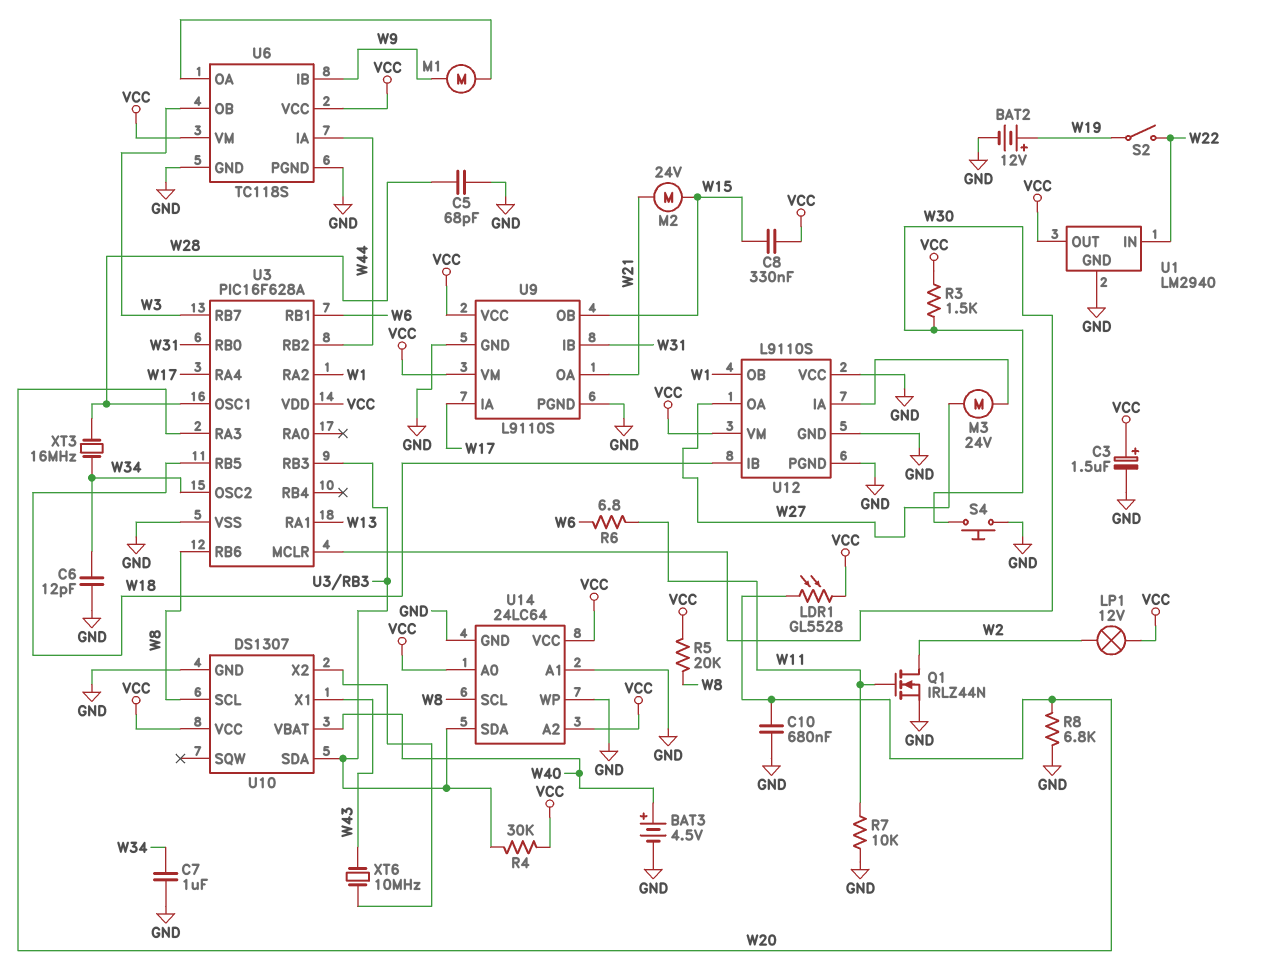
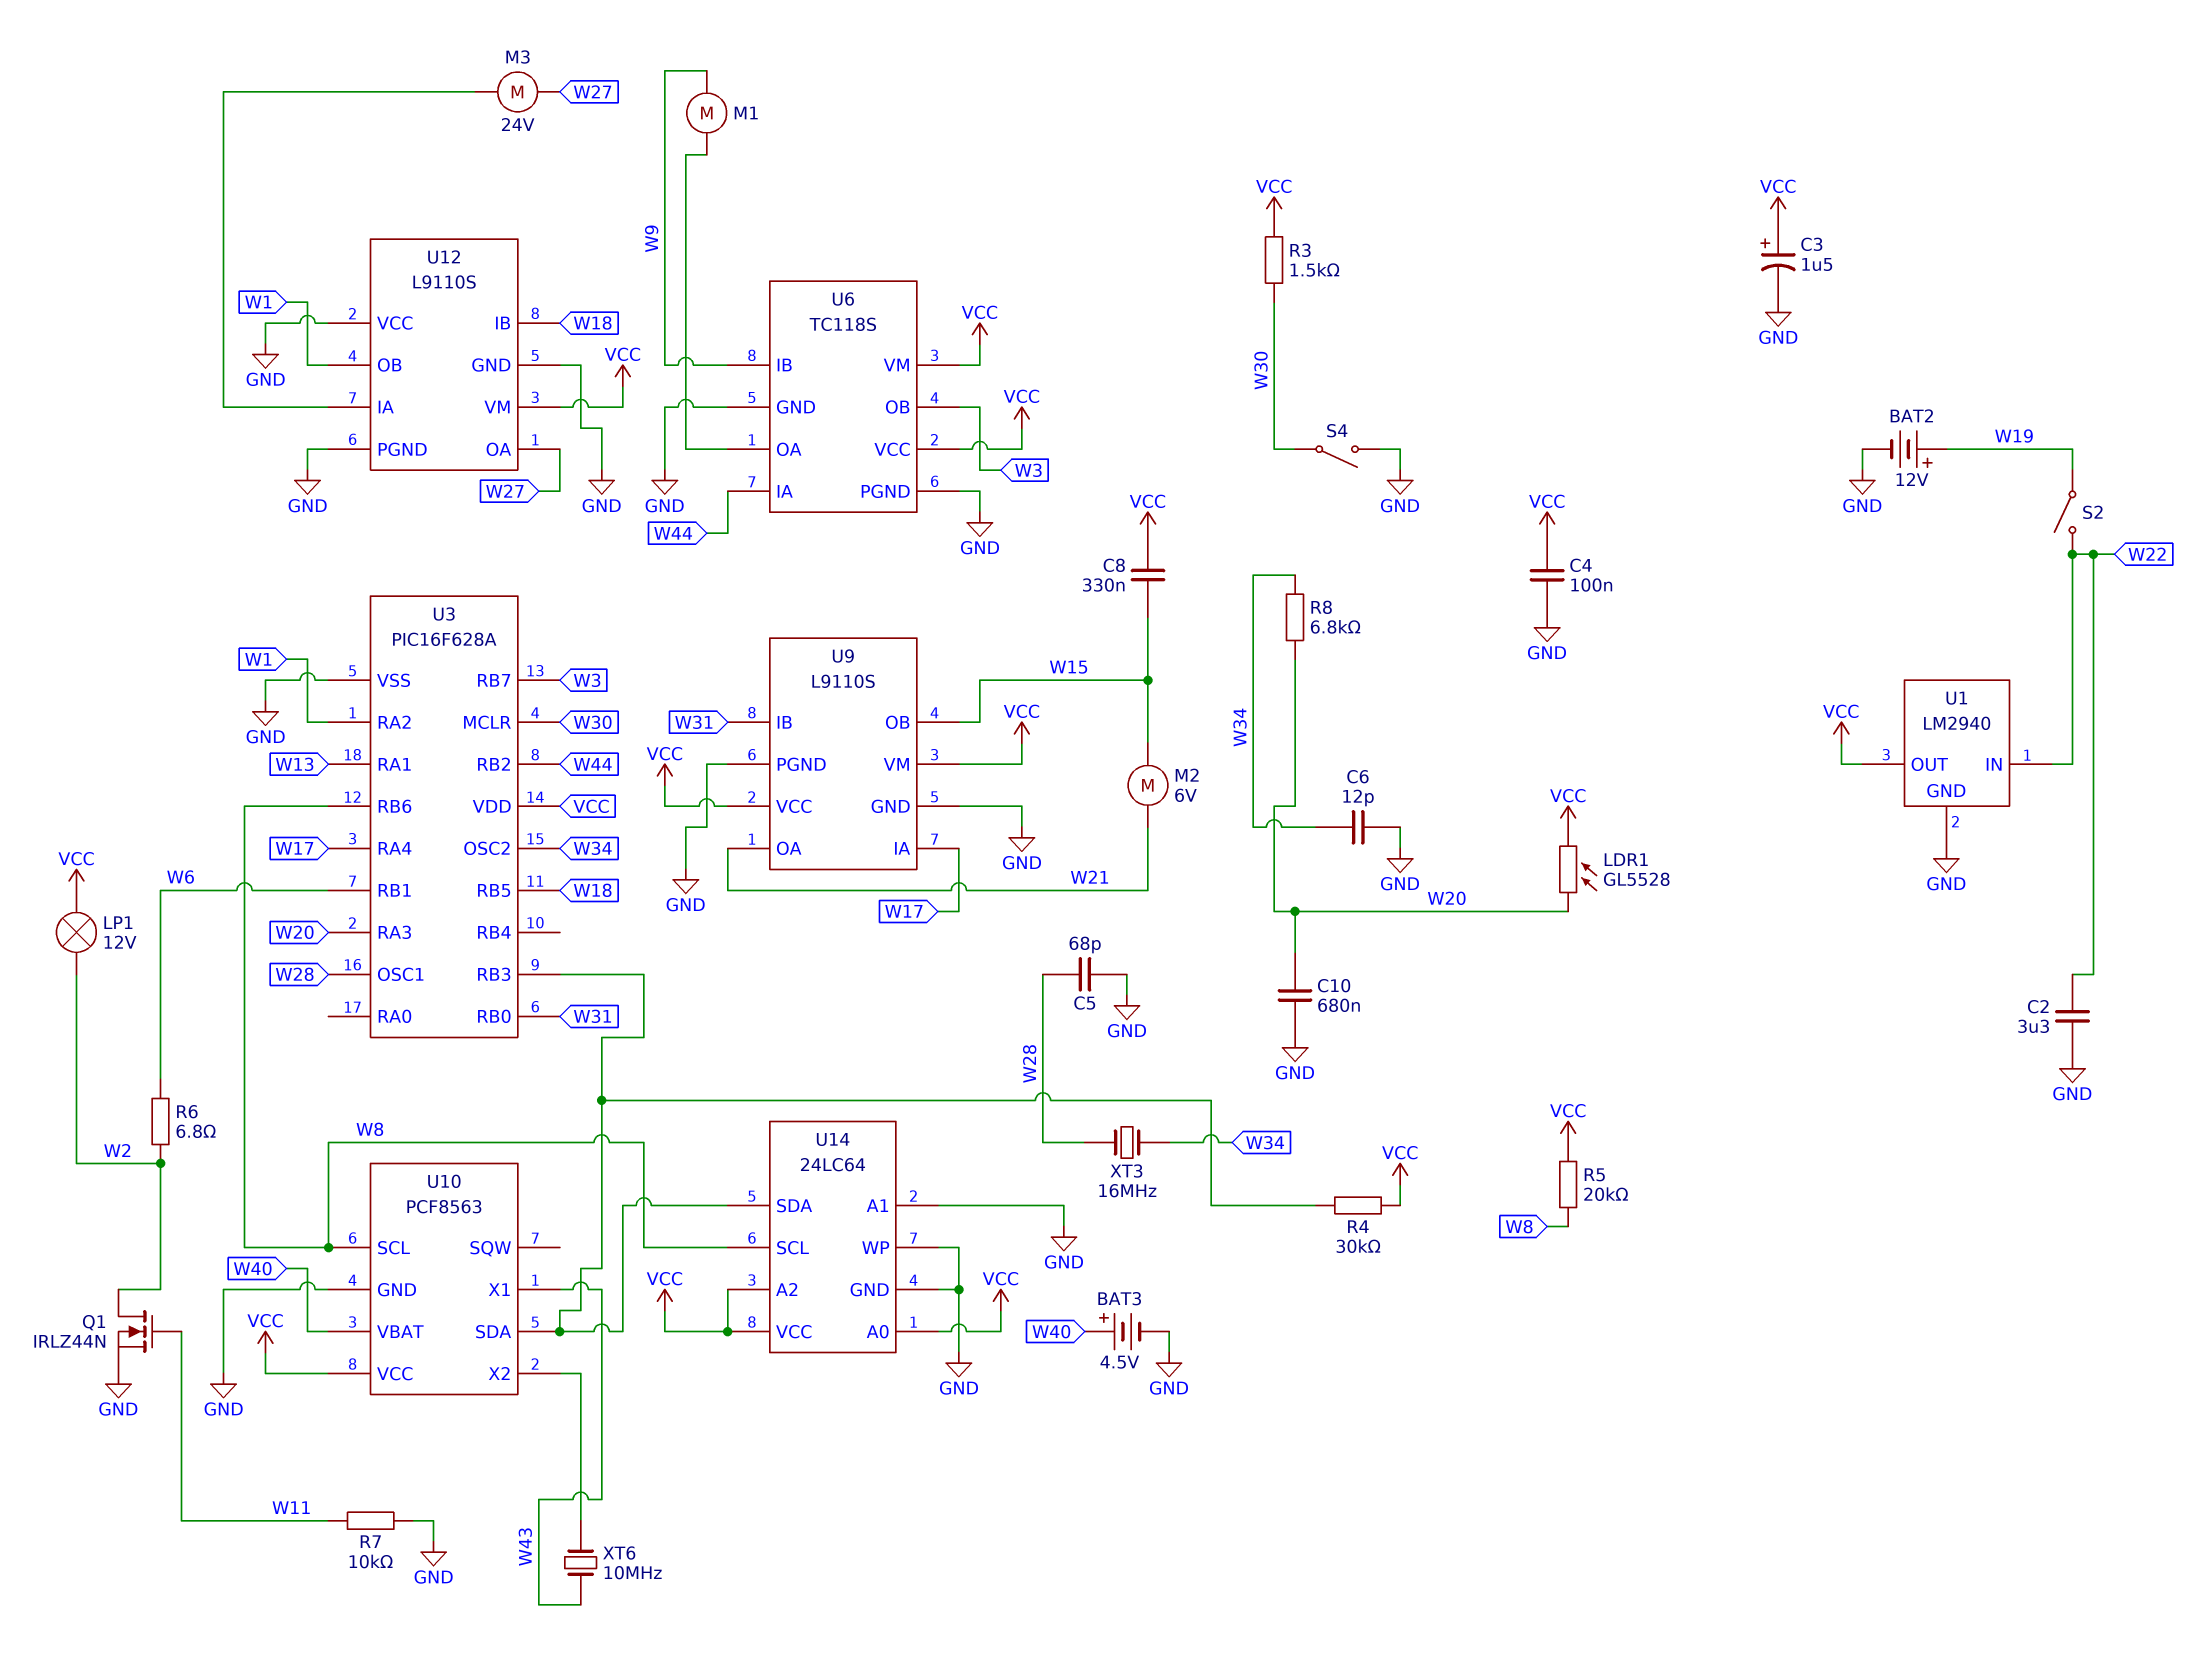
C2: none -> 3.3uF (GND, W22)
C4: none -> 100nF (GND, VCC)
C7: 1uF (GND, W34) -> none
M2: motor 24V (W15, W21) -> motor 6V (W15, W21)
R6: 6.8 (W6, W11) -> 6.8 (W2, W6)
R8: 6.8k (GND, W20) -> 6.8k (W20, W34)
S4: button (GND, W30) -> switch (GND, W30)
U10: DS1307 -> PCF8563

